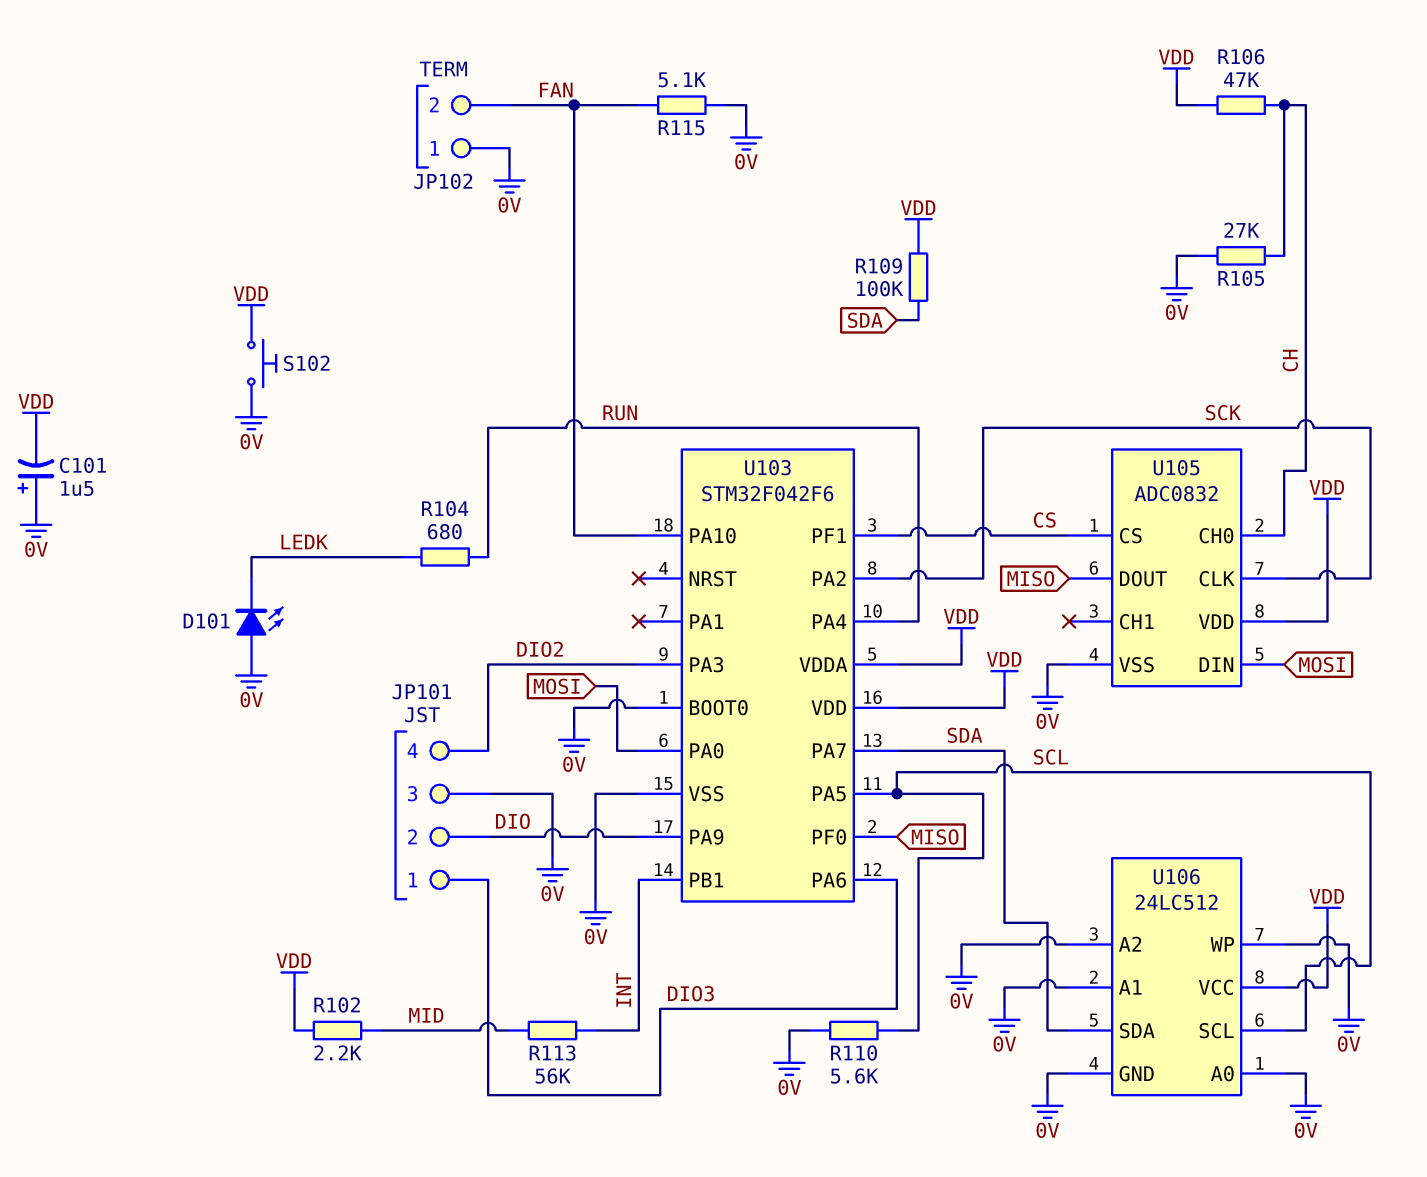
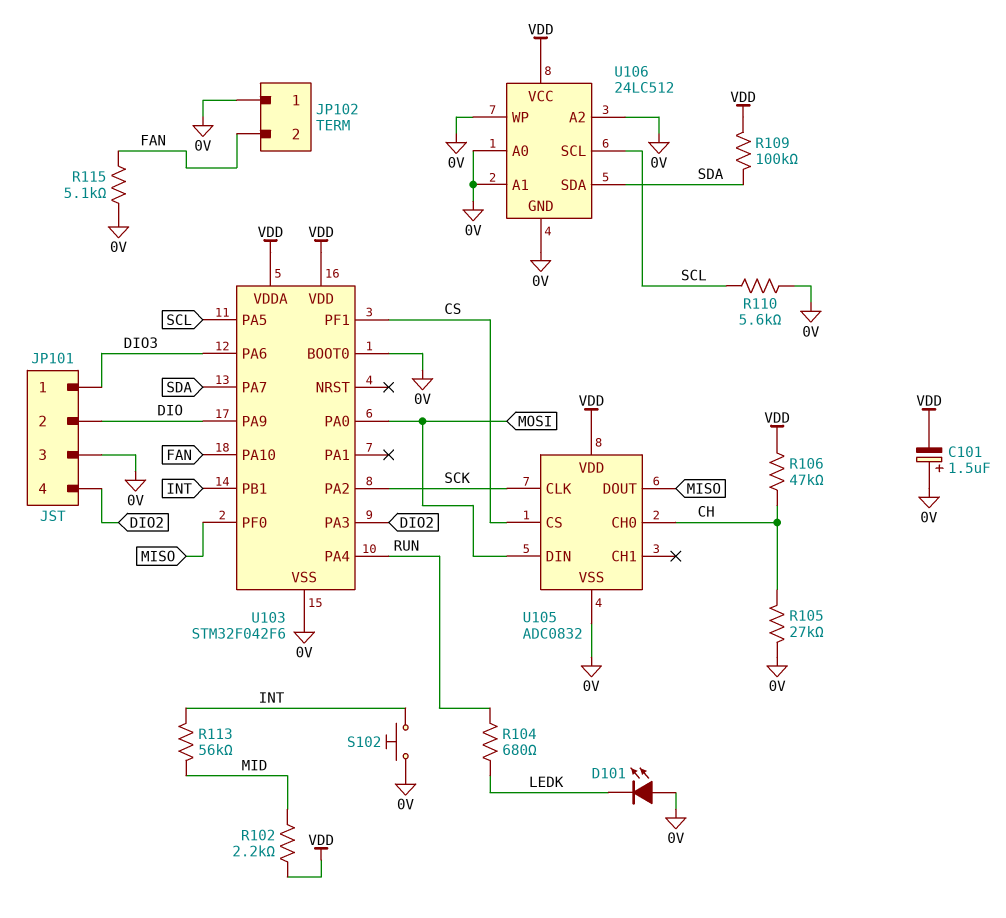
S102: button (0V, VDD) -> button (0V, INT)

